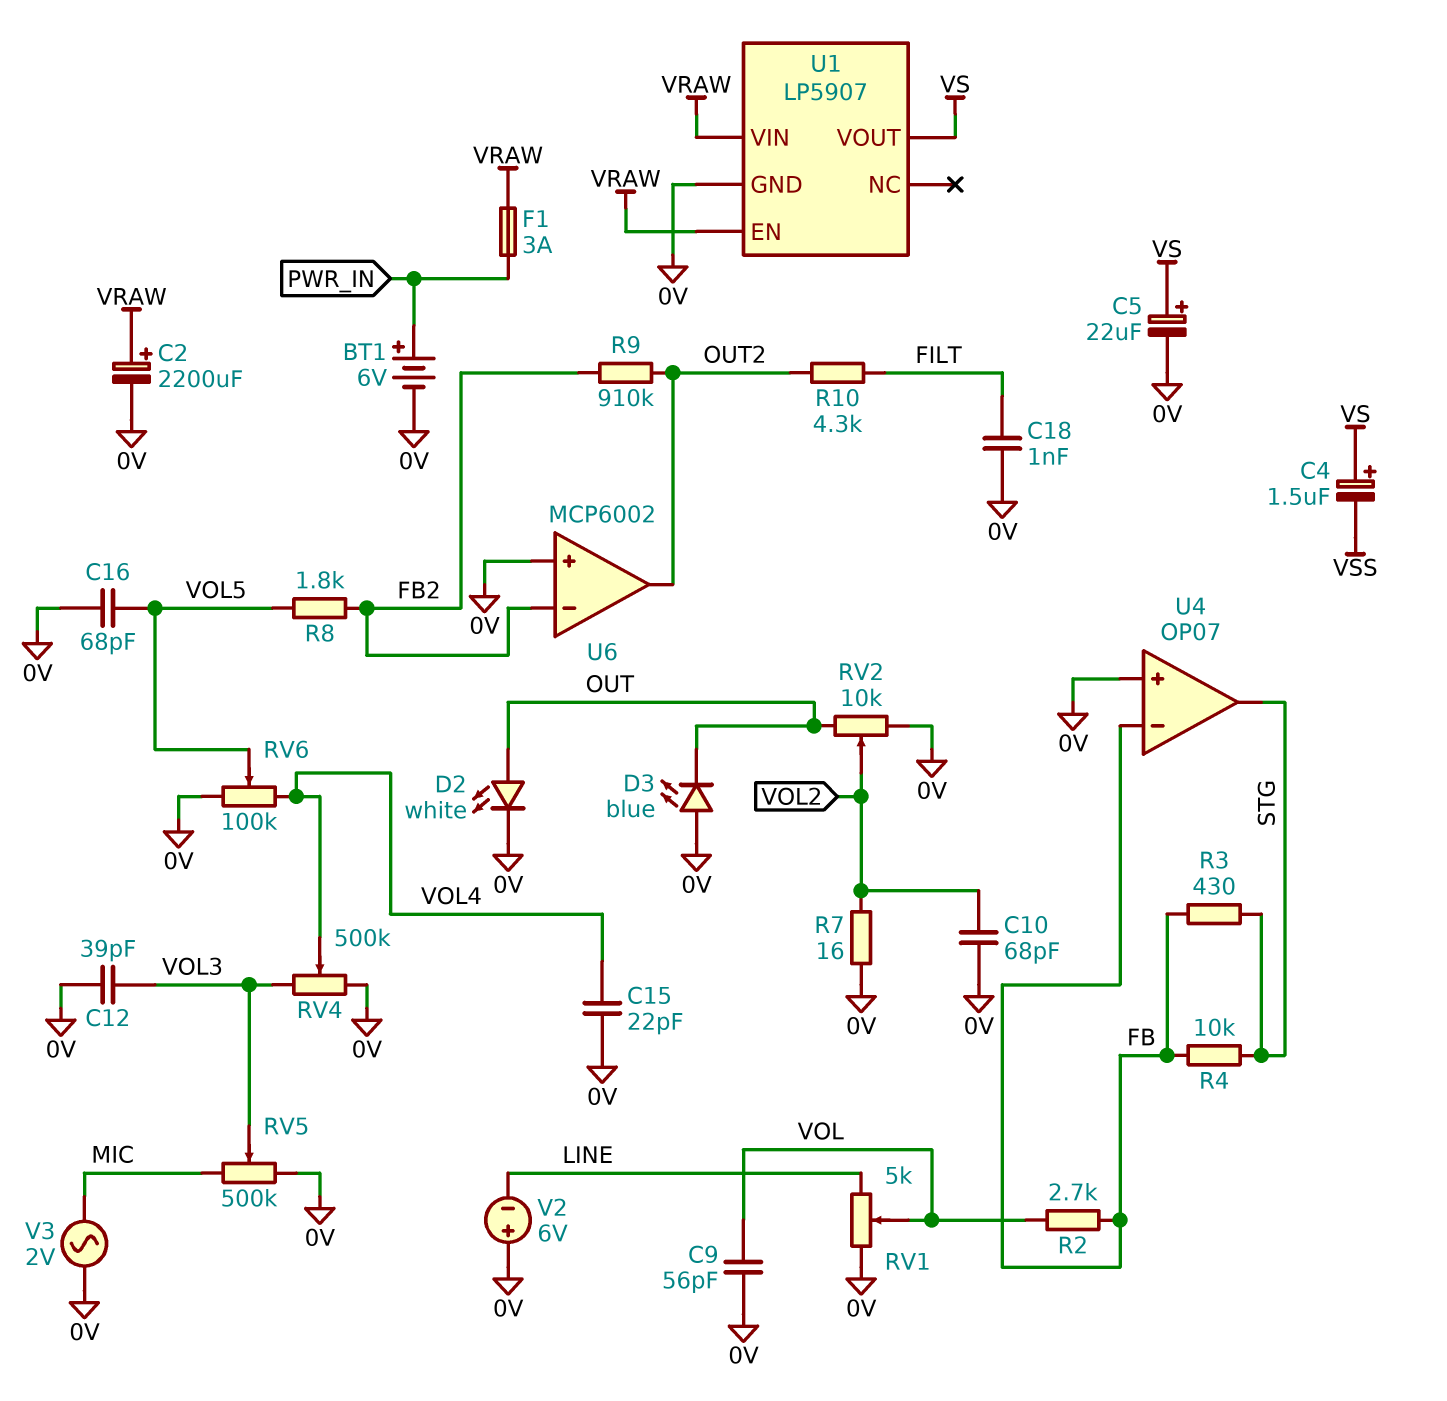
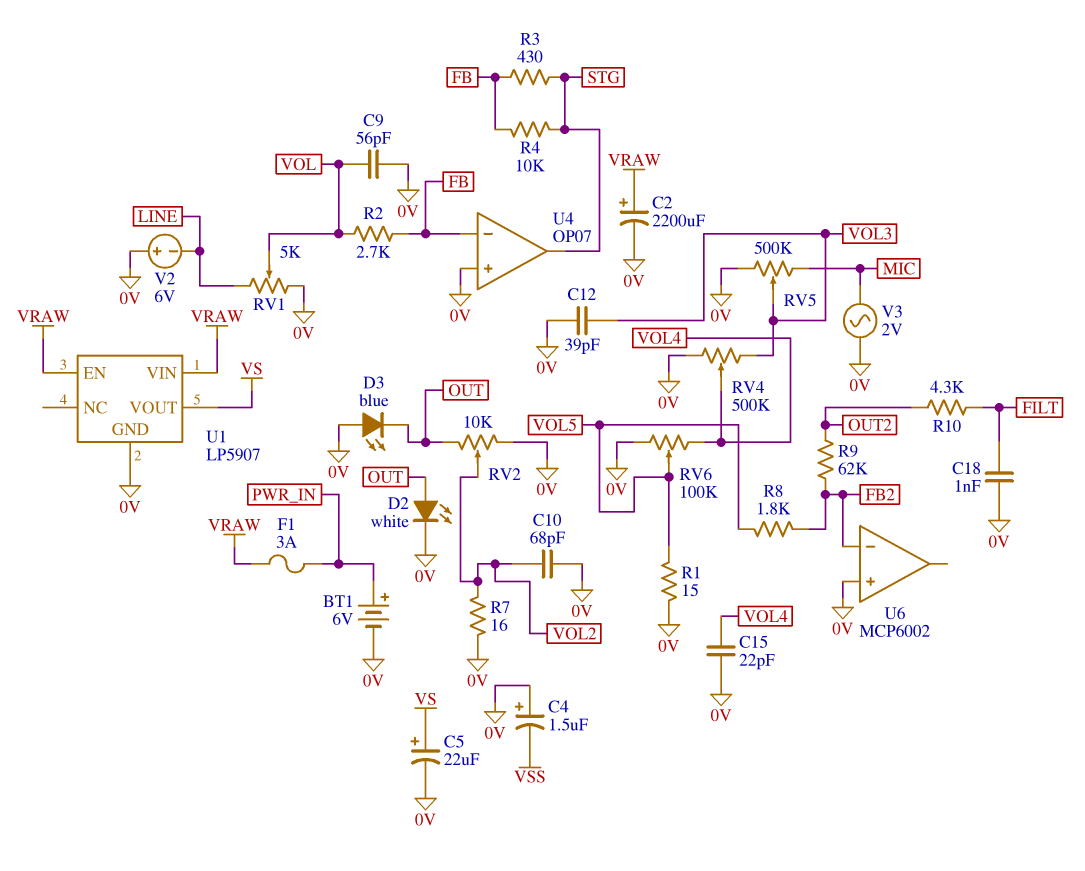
C4: 1.5uF (plus VS, minus VSS) -> 1.5uF (plus 0V, minus VSS)
C16: 68pF (0V, VOL5) -> none
R1: none -> 15 (0V, VOL5)
R9: 910k (FB2, OUT2) -> 62k (FB2, OUT2)
U6 pin out: OUT2 -> none

